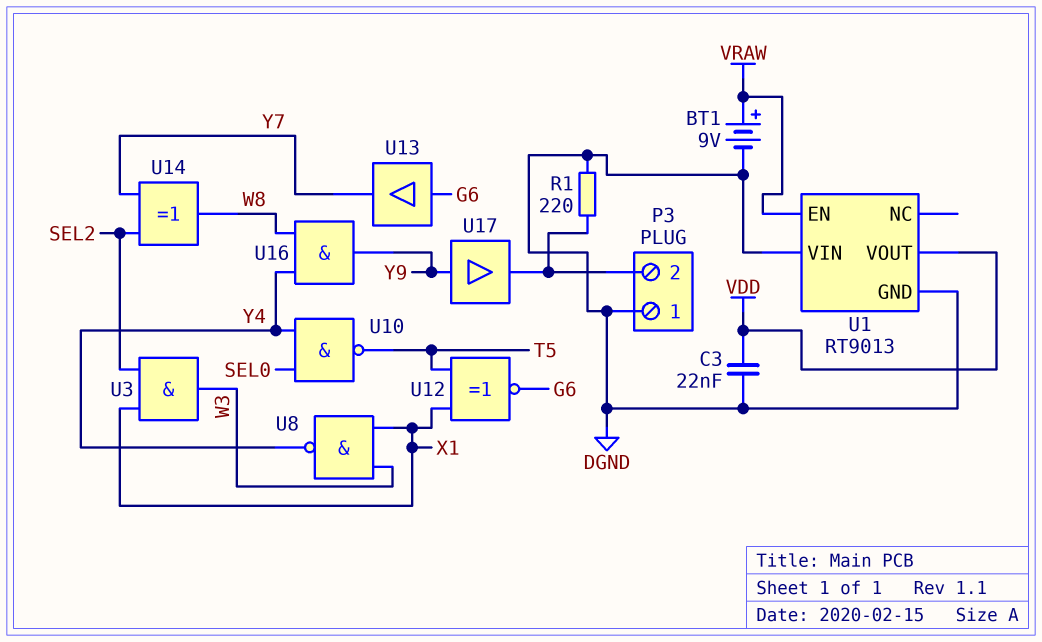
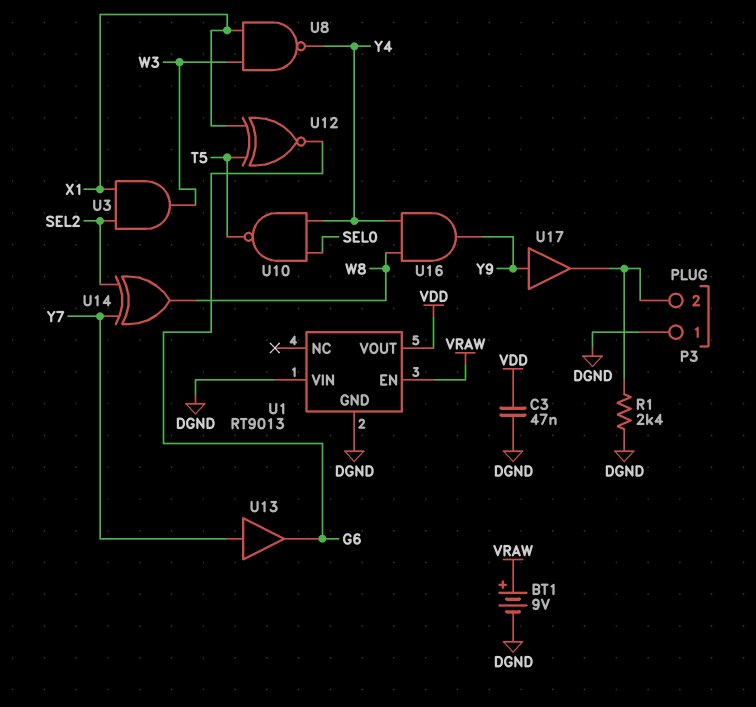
C3: 22nF (DGND, VDD) -> 47nF (DGND, VDD)
R1: 220 (DGND, P3/2) -> 2.4k (DGND, P3/2)
U13: buffer (in G6, out Y7) -> buffer (in Y7, out G6)

